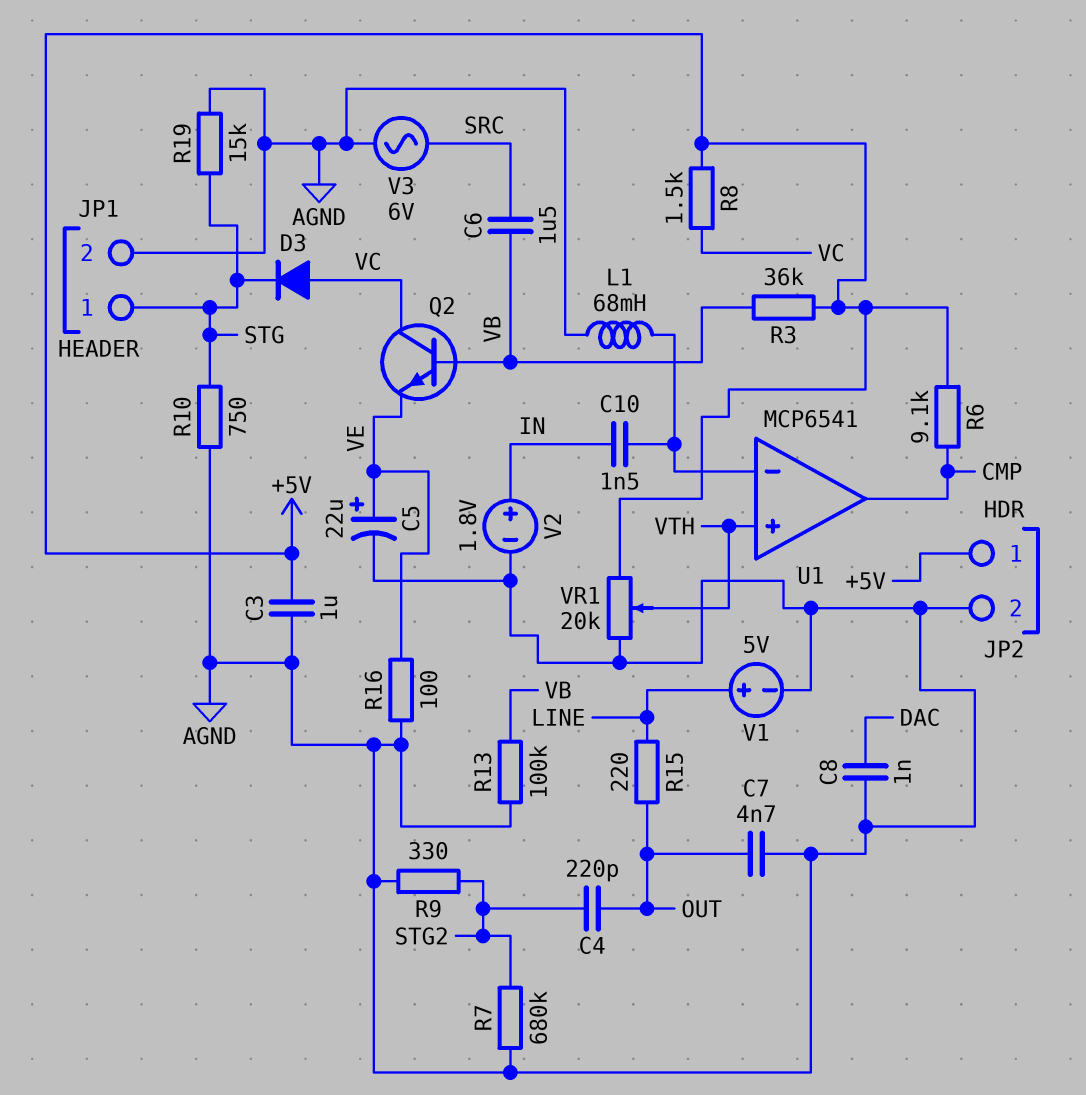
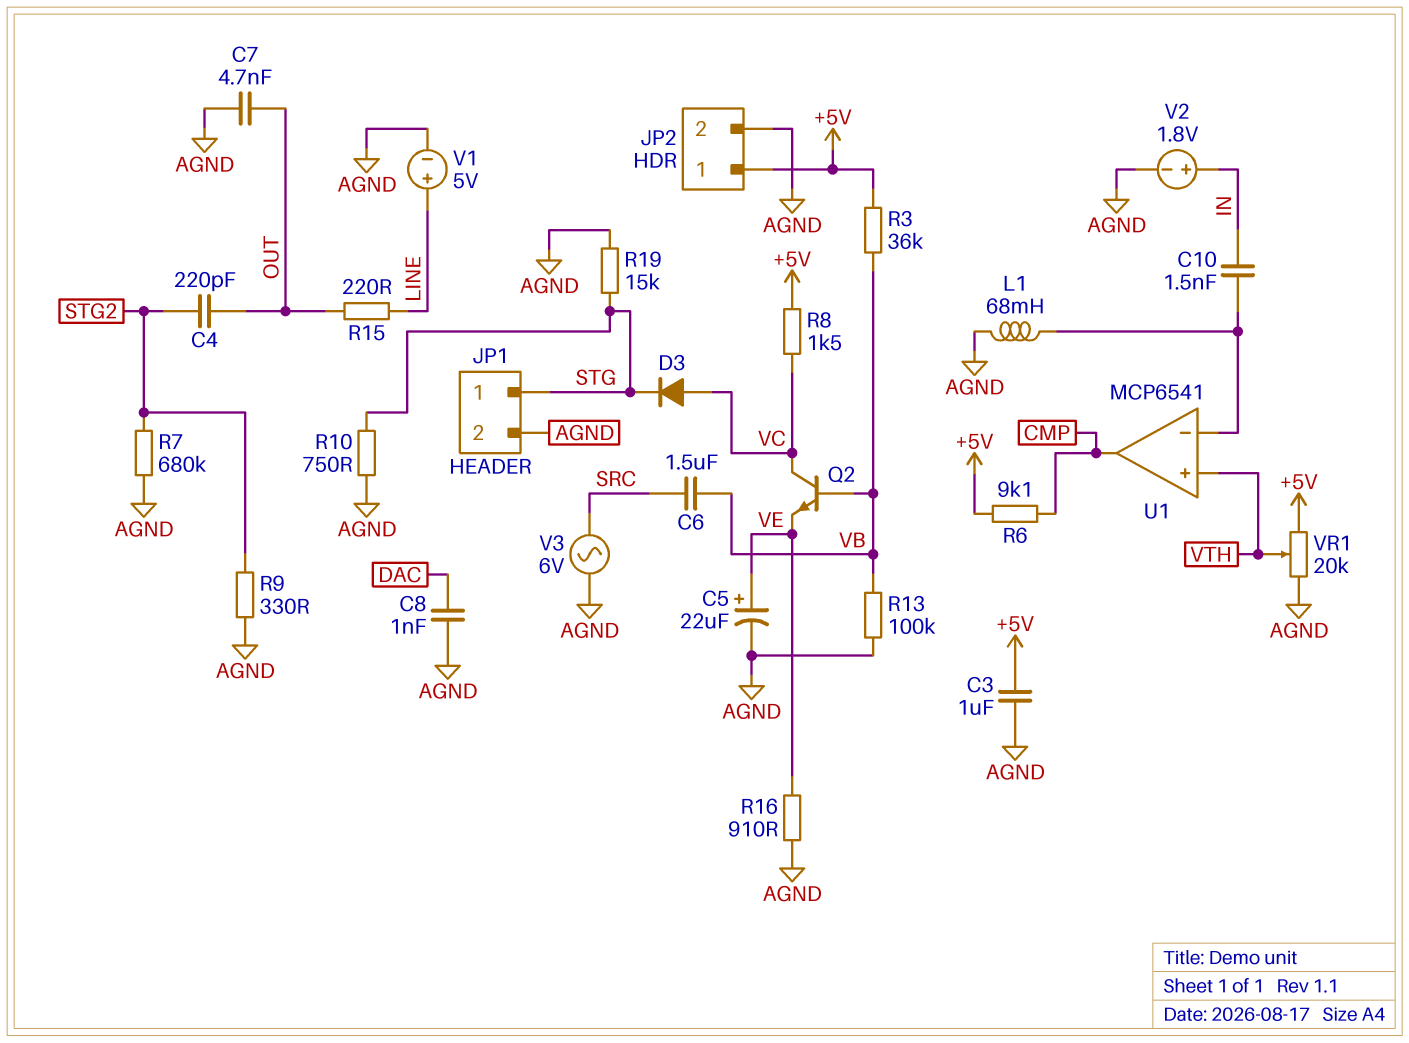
R16: 100 (AGND, VE) -> 910 (AGND, VE)

